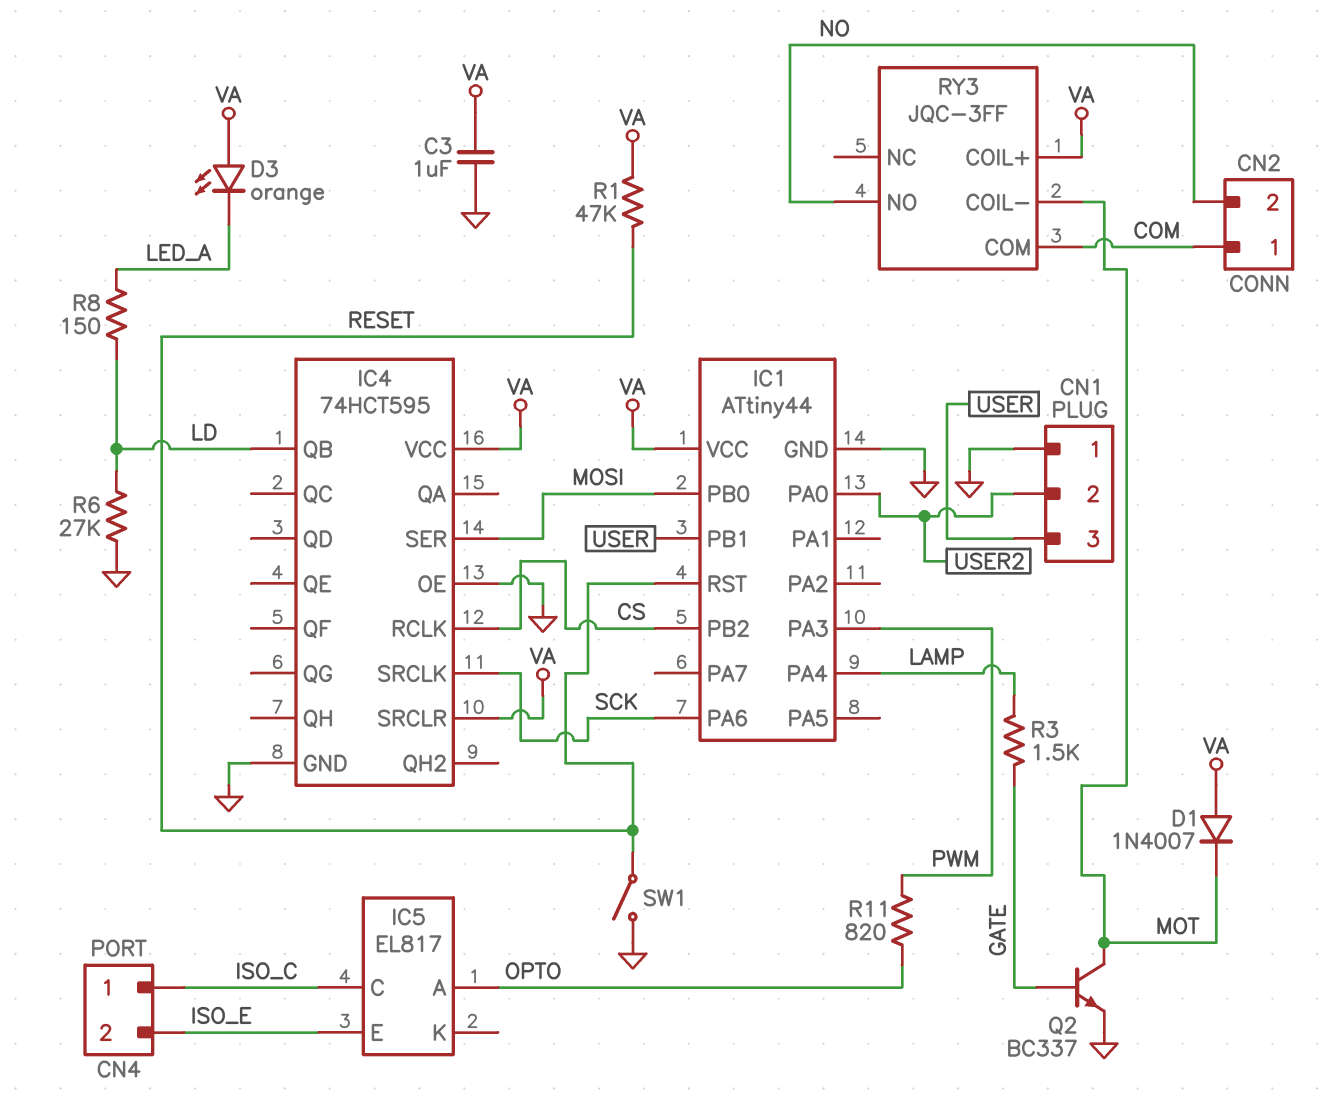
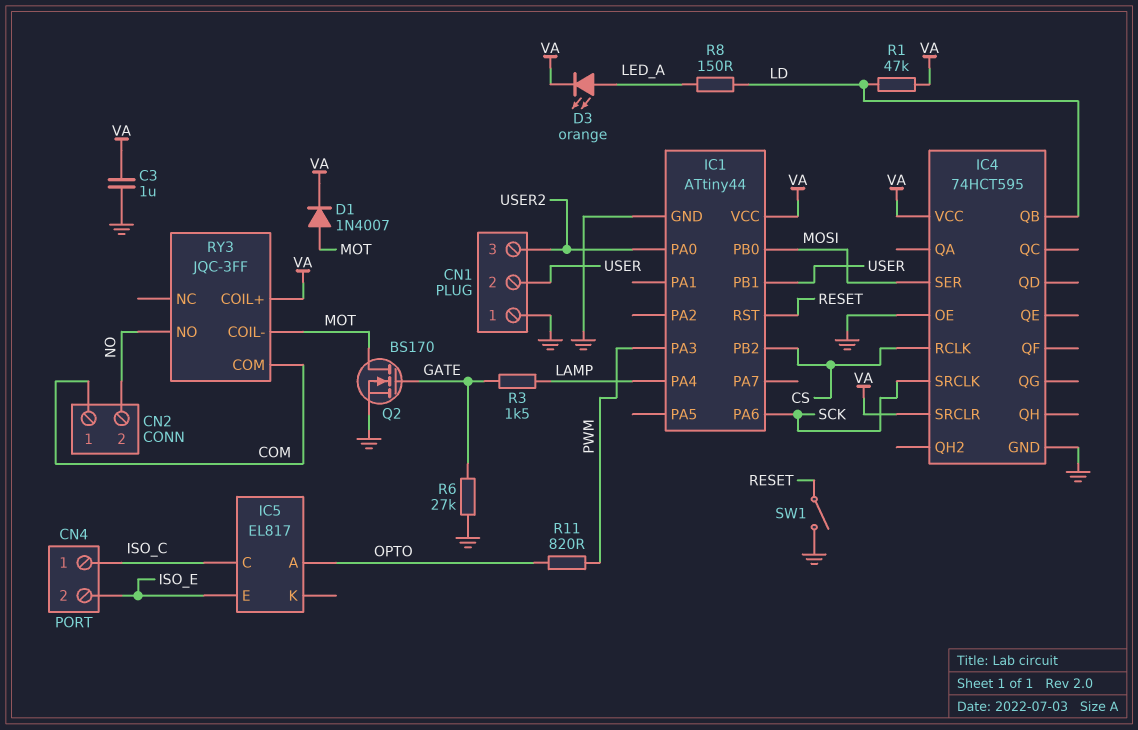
CN1 pin 2: USER2 -> USER
CN1 pin 3: USER -> USER2
D1: diode 1N4007 (A VA, K MOT) -> diode 1N4007 (A MOT, K VA)
D3: LED orange (A VA, K LED_A) -> LED orange (A LED_A, K VA)
Q2: NPN BC337 (B GATE, C MOT, E GND) -> NMOS BS170 (G GATE, D MOT, S GND)
R1: 47k (RESET, VA) -> 47k (LD, VA)
R6: 27k (GND, LD) -> 27k (GATE, GND)

